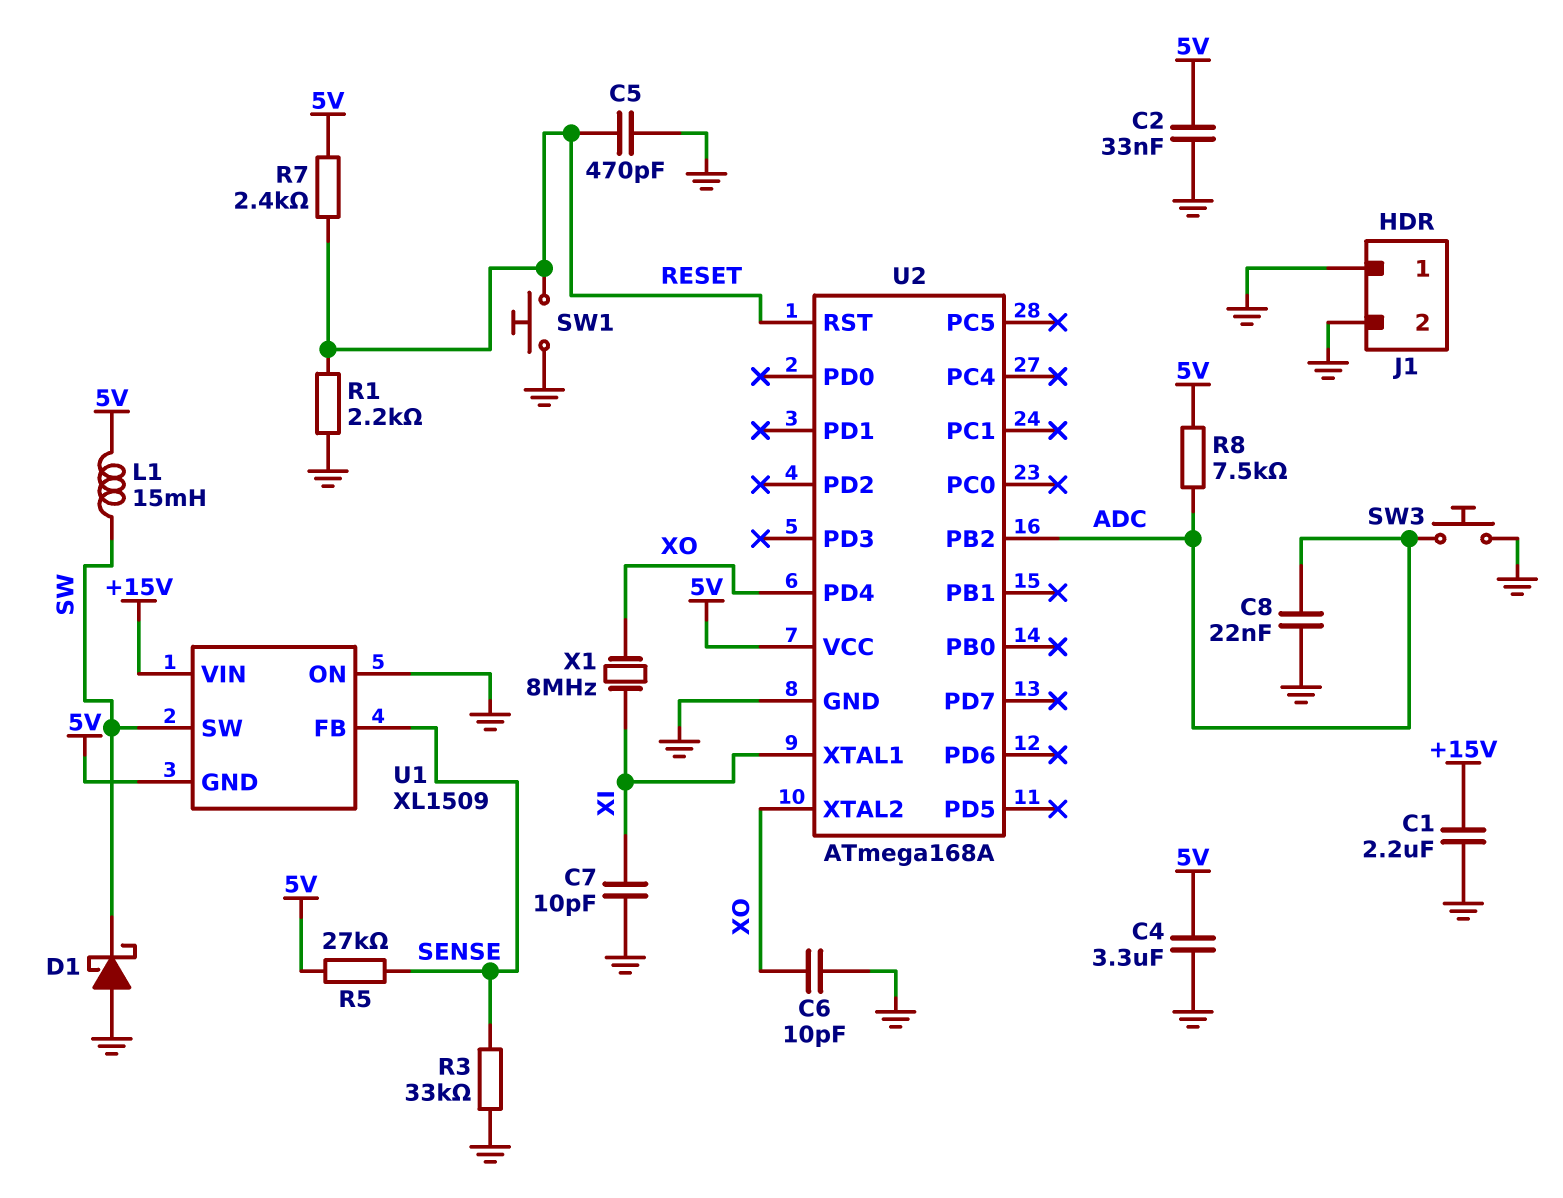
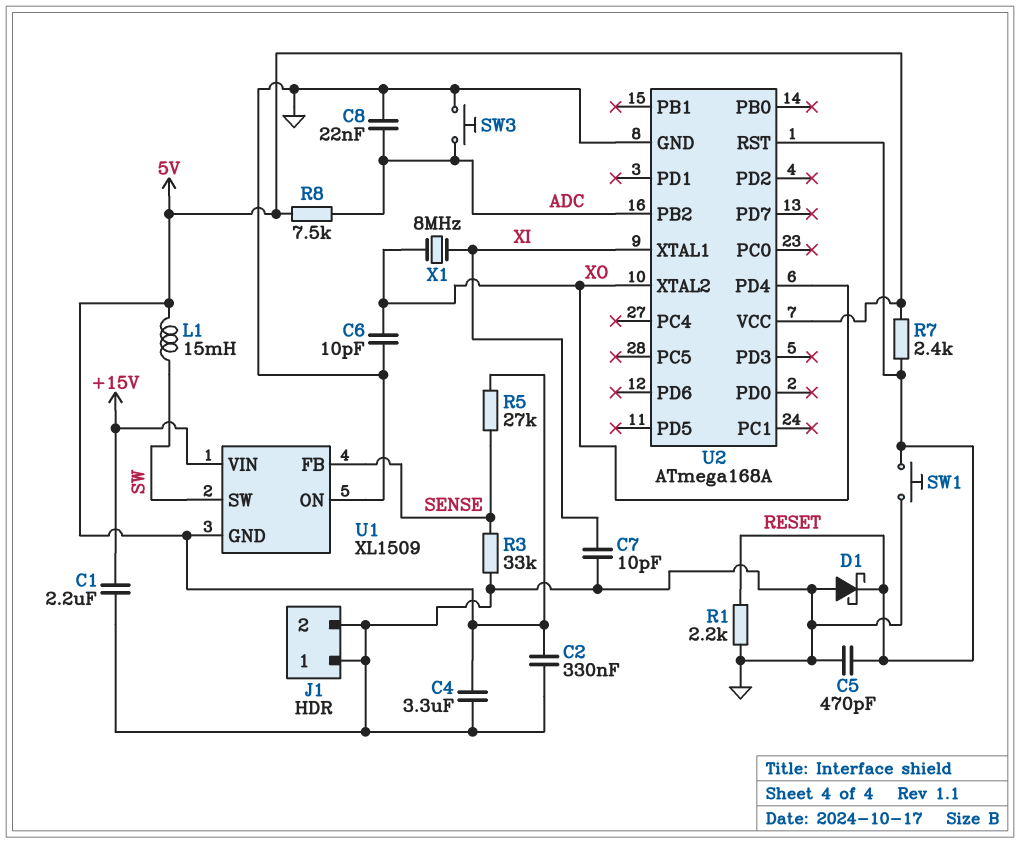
C2: 33nF (5V, GND) -> 330nF (5V, GND)
D1: schottky (A GND, K SW) -> schottky (A GND, K RESET)

